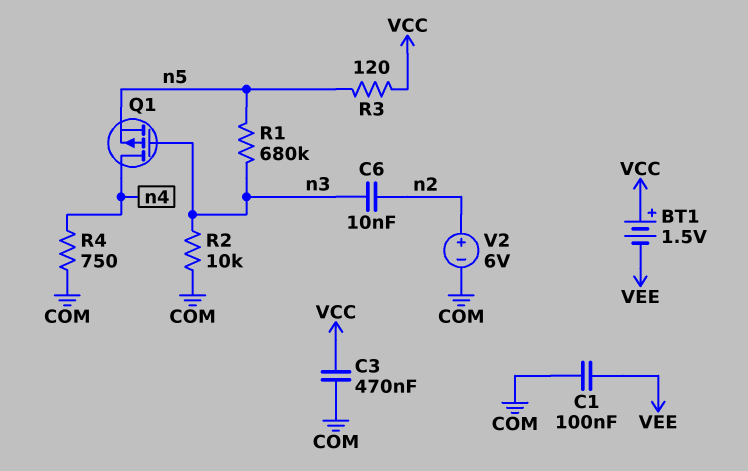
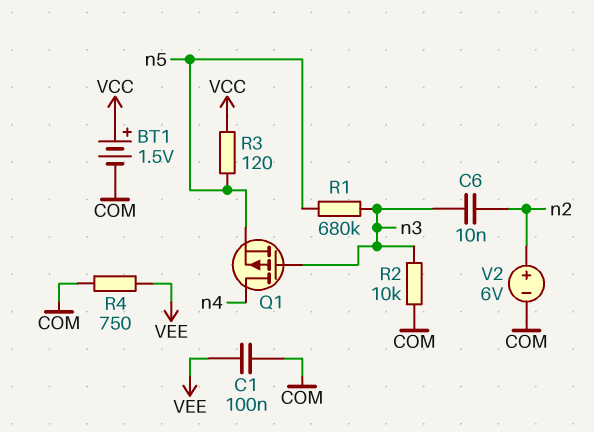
BT1: 1.5V (plus VCC, minus VEE) -> 1.5V (plus VCC, minus COM)
C3: 470nF (COM, VCC) -> none
R4: 750 (COM, n4) -> 750 (COM, VEE)

